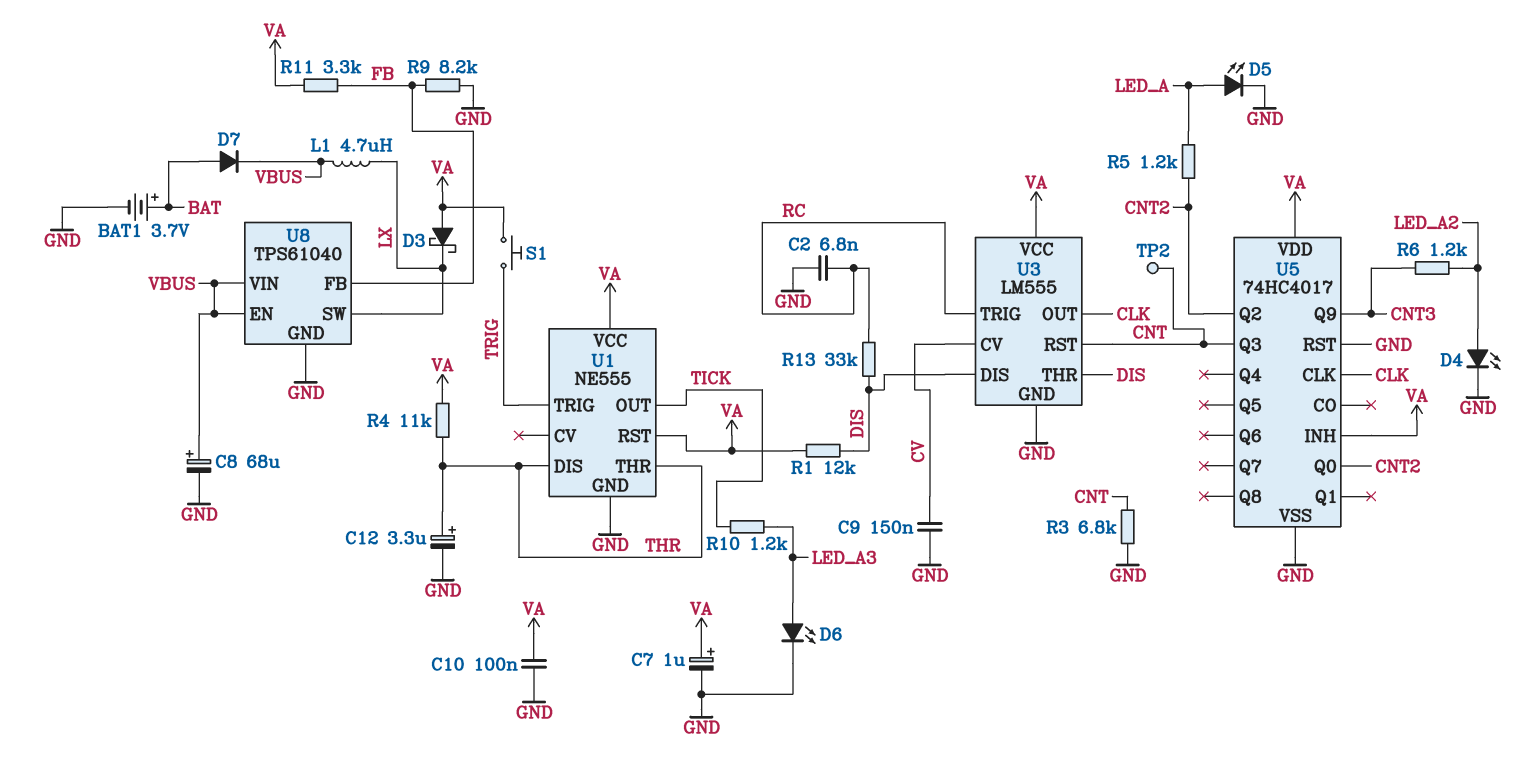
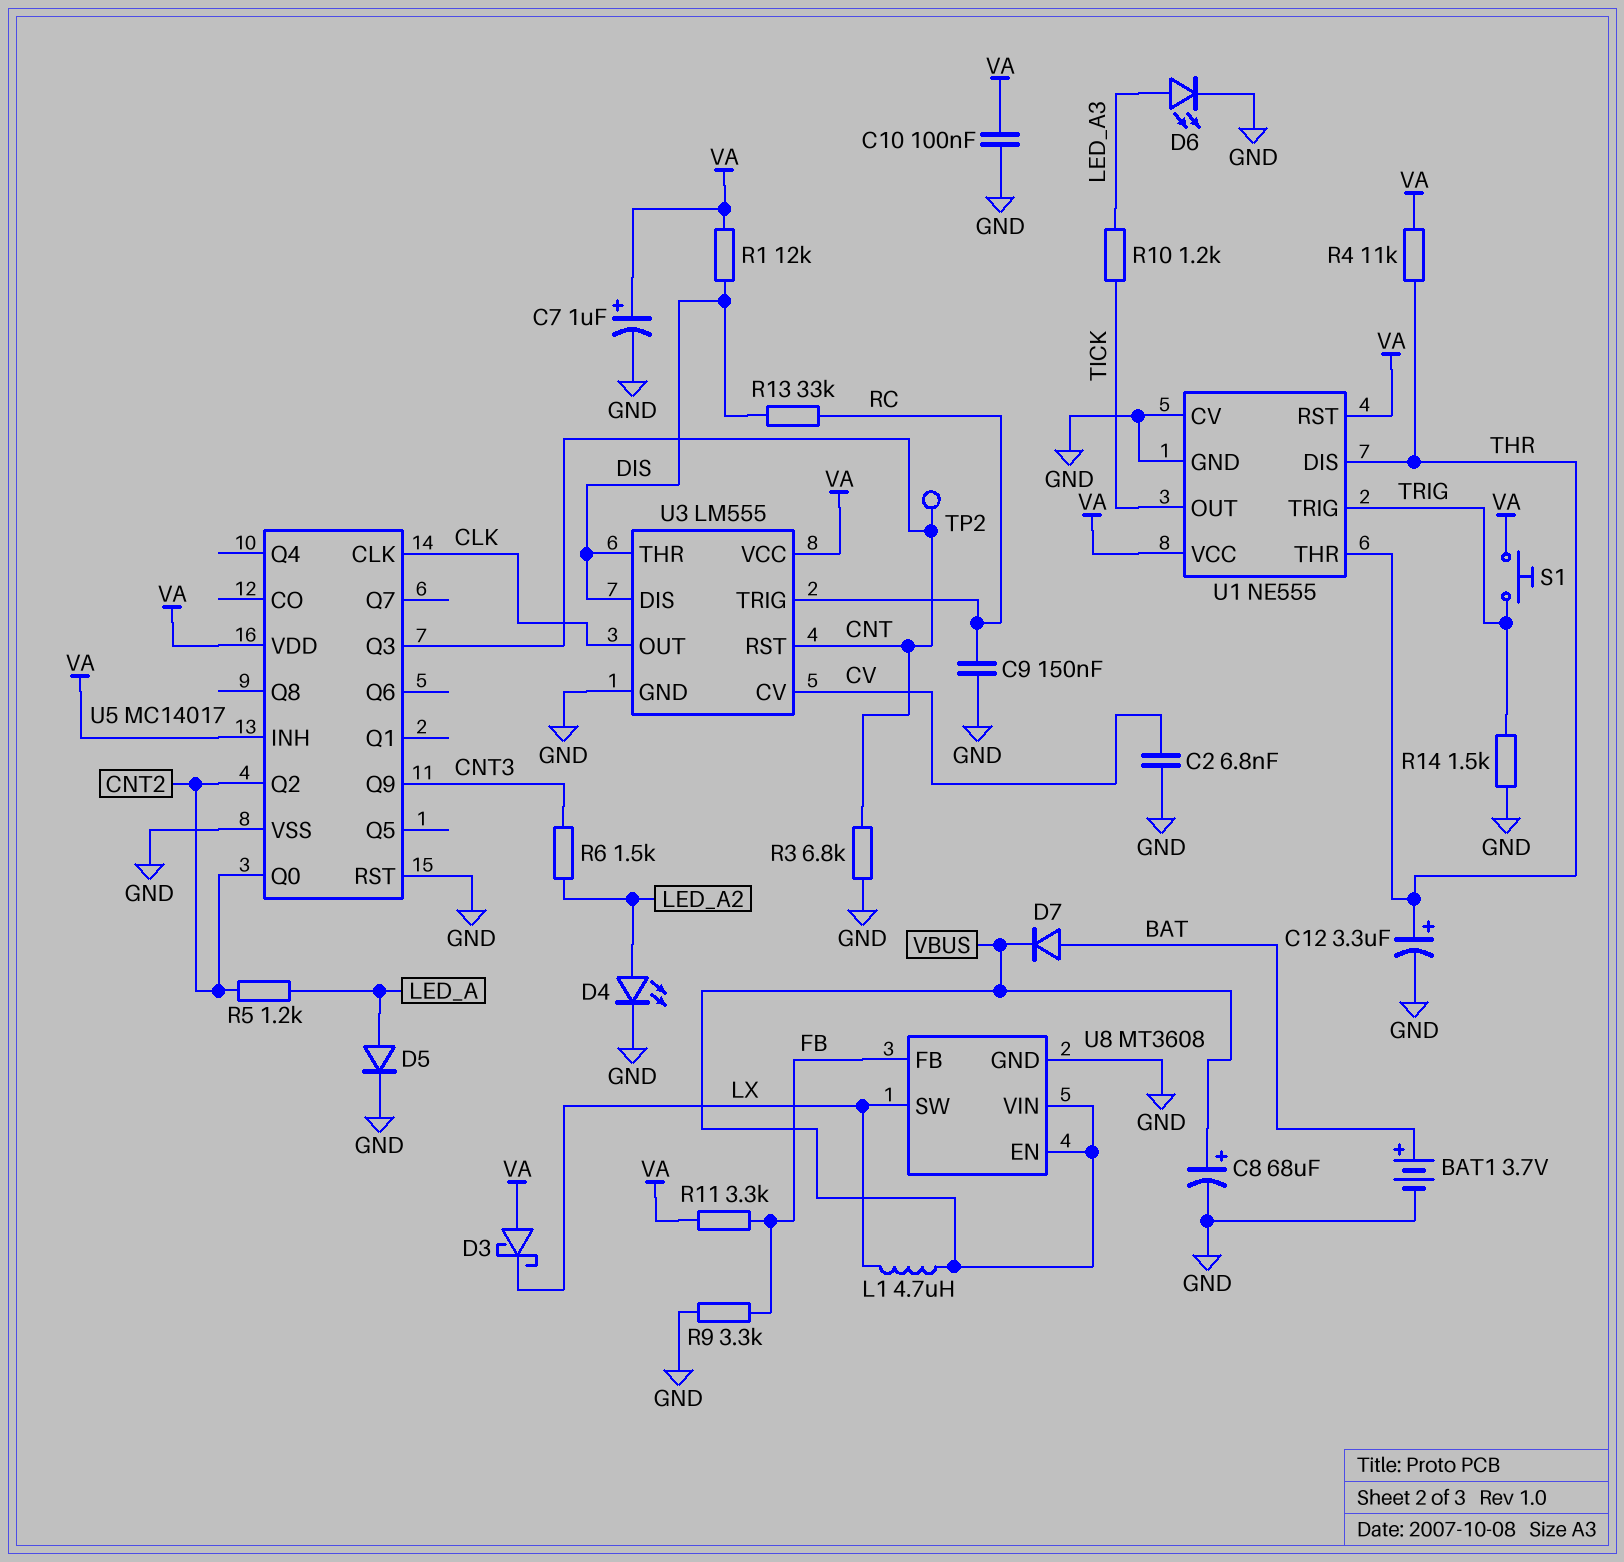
C2: 6.8nF (GND, RC) -> 6.8nF (CV, GND)
C9: 150nF (CV, GND) -> 150nF (GND, RC)
D5: LED (A LED_A, K GND) -> diode (A LED_A, K GND)
R6: 1.2k (CNT3, LED_A2) -> 1.5k (CNT3, LED_A2)
R9: 8.2k (FB, GND) -> 3.3k (FB, GND)
R14: none -> 1.5k (GND, TRIG)
U1 pin CV: none -> GND
U5: 74HC4017 -> MC14017
U8: TPS61040 -> MT3608

